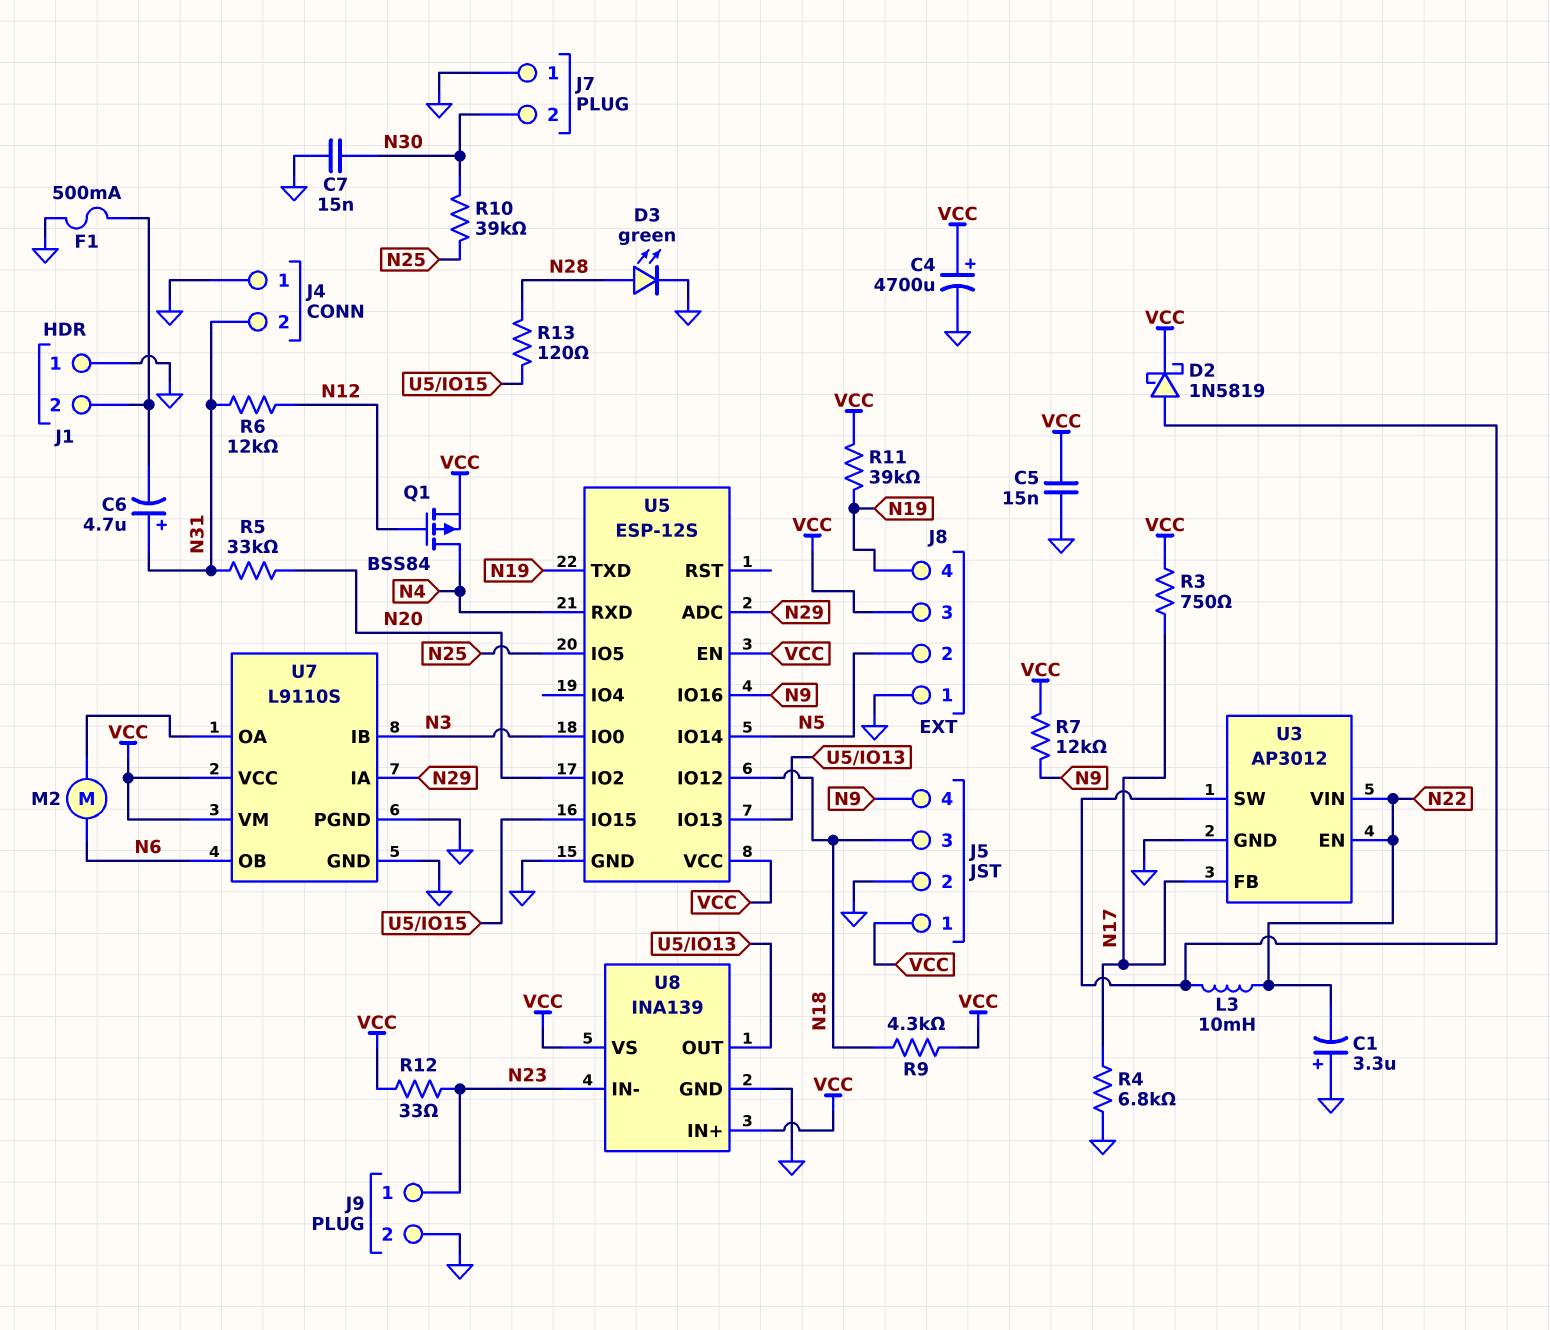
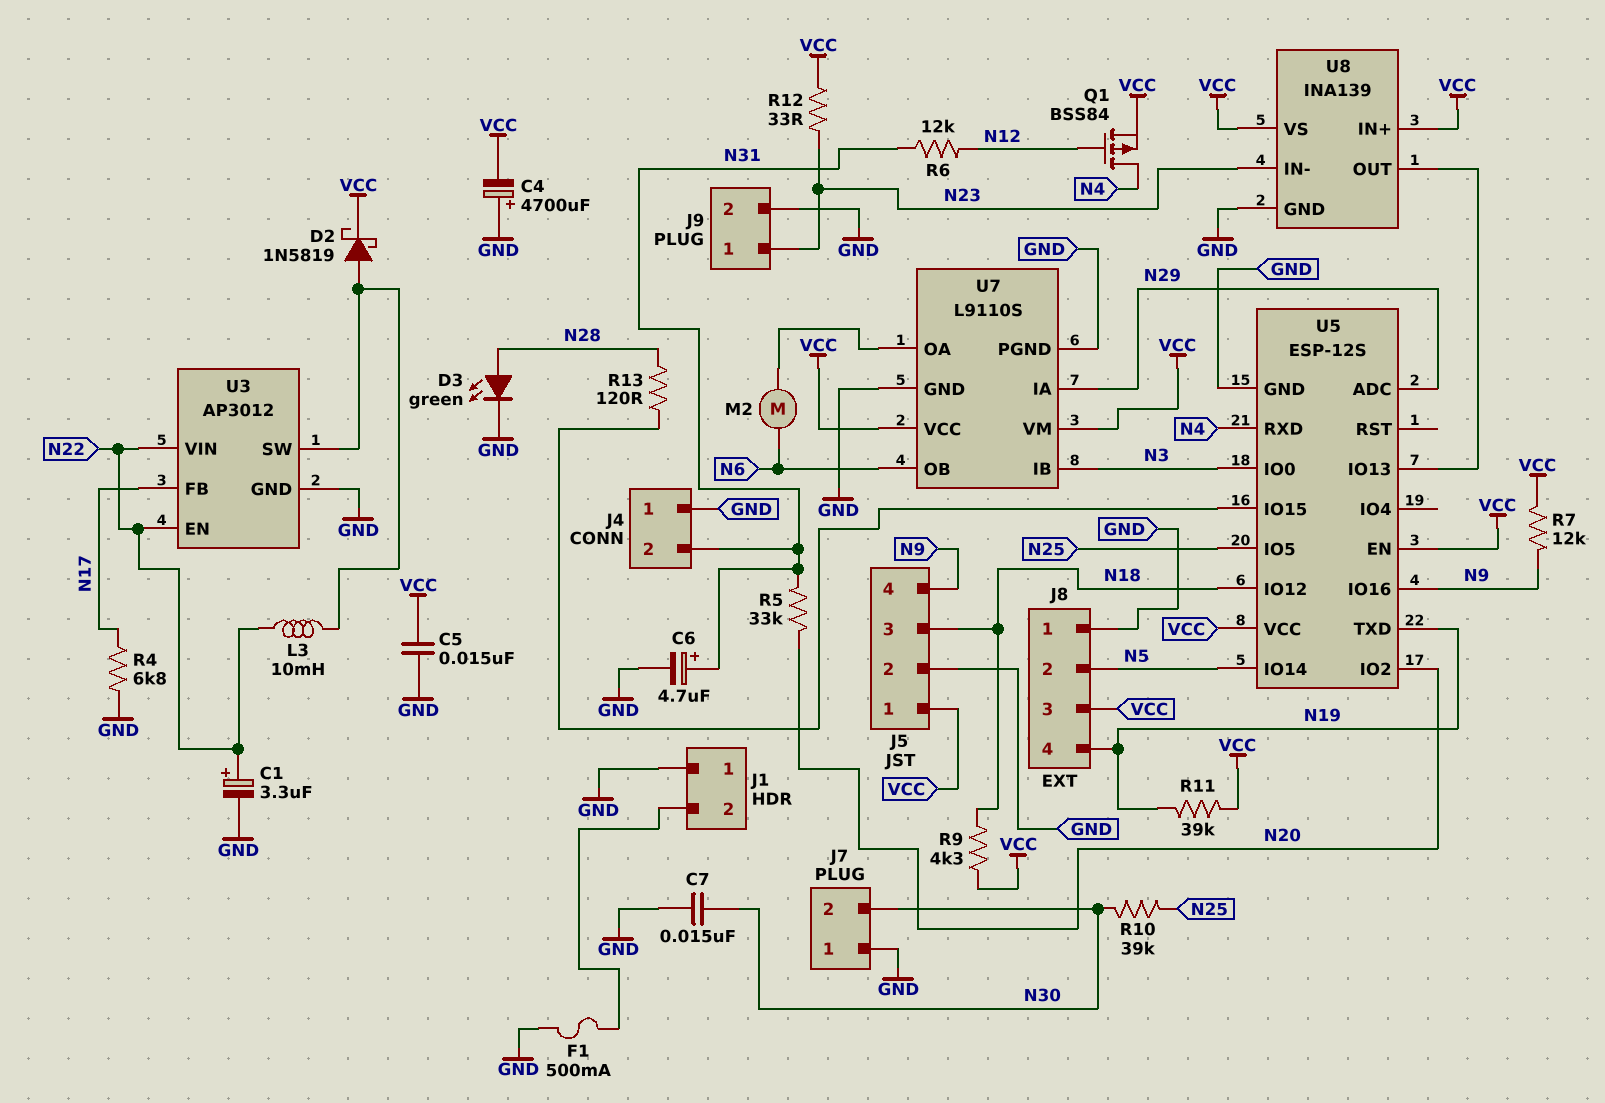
C1: 3.3uF (plus GND, minus N22) -> 3.3uF (plus N22, minus GND)
C4: 4700uF (plus VCC, minus GND) -> 4700uF (plus GND, minus VCC)
C6: 4.7uF (plus N31, minus J1/2) -> 4.7uF (plus N31, minus GND)
R3: 750 (N17, VCC) -> none

